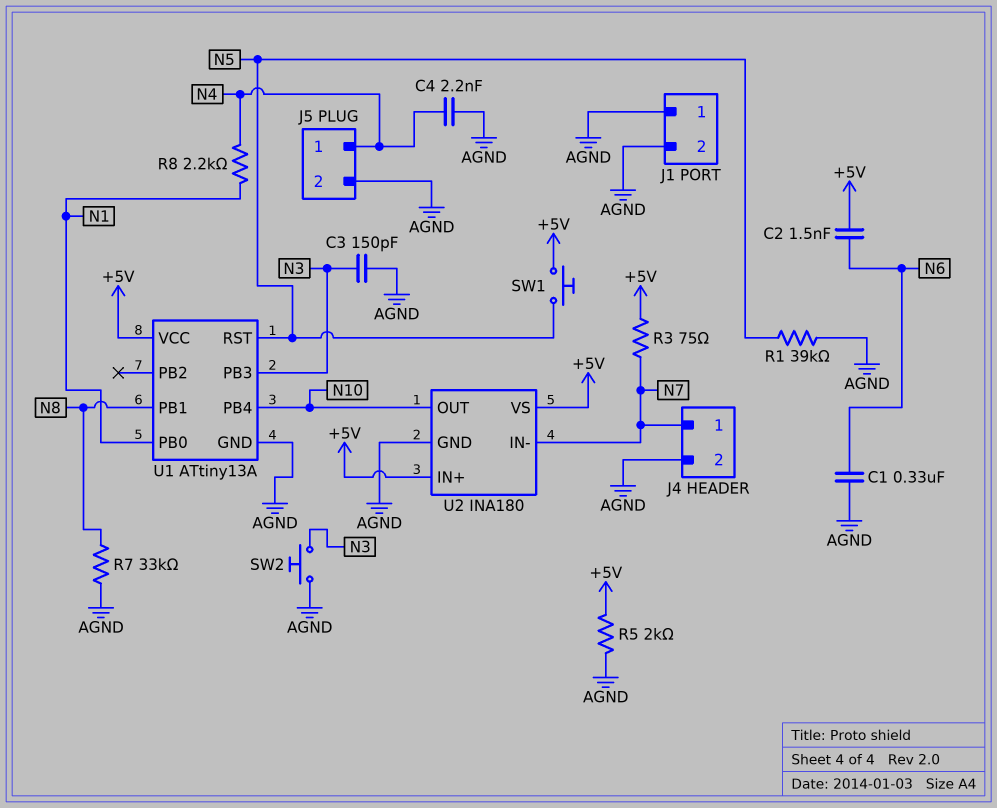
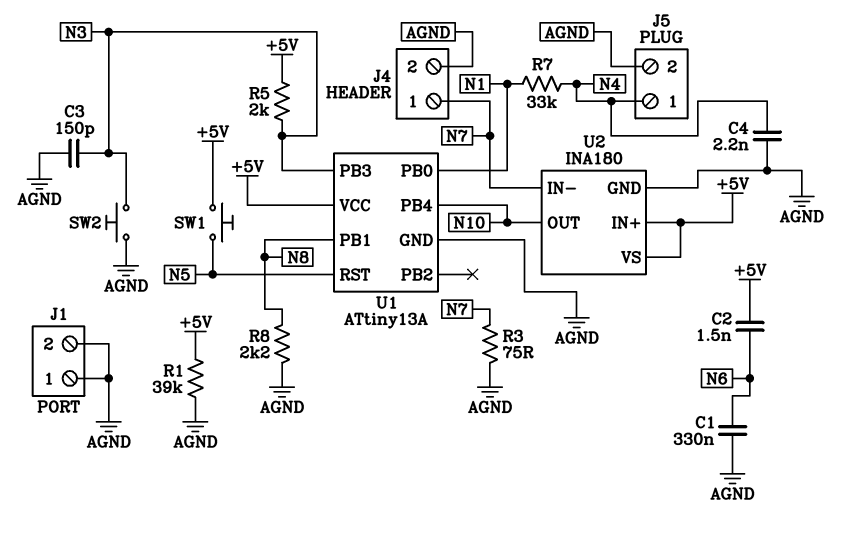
R1: 39k (AGND, N5) -> 39k (+5V, AGND)
R3: 75 (+5V, N7) -> 75 (AGND, N7)
R5: 2k (+5V, AGND) -> 2k (+5V, N3)
R7: 33k (AGND, N8) -> 33k (N1, N4)
R8: 2.2k (N1, N4) -> 2.2k (AGND, N8)

